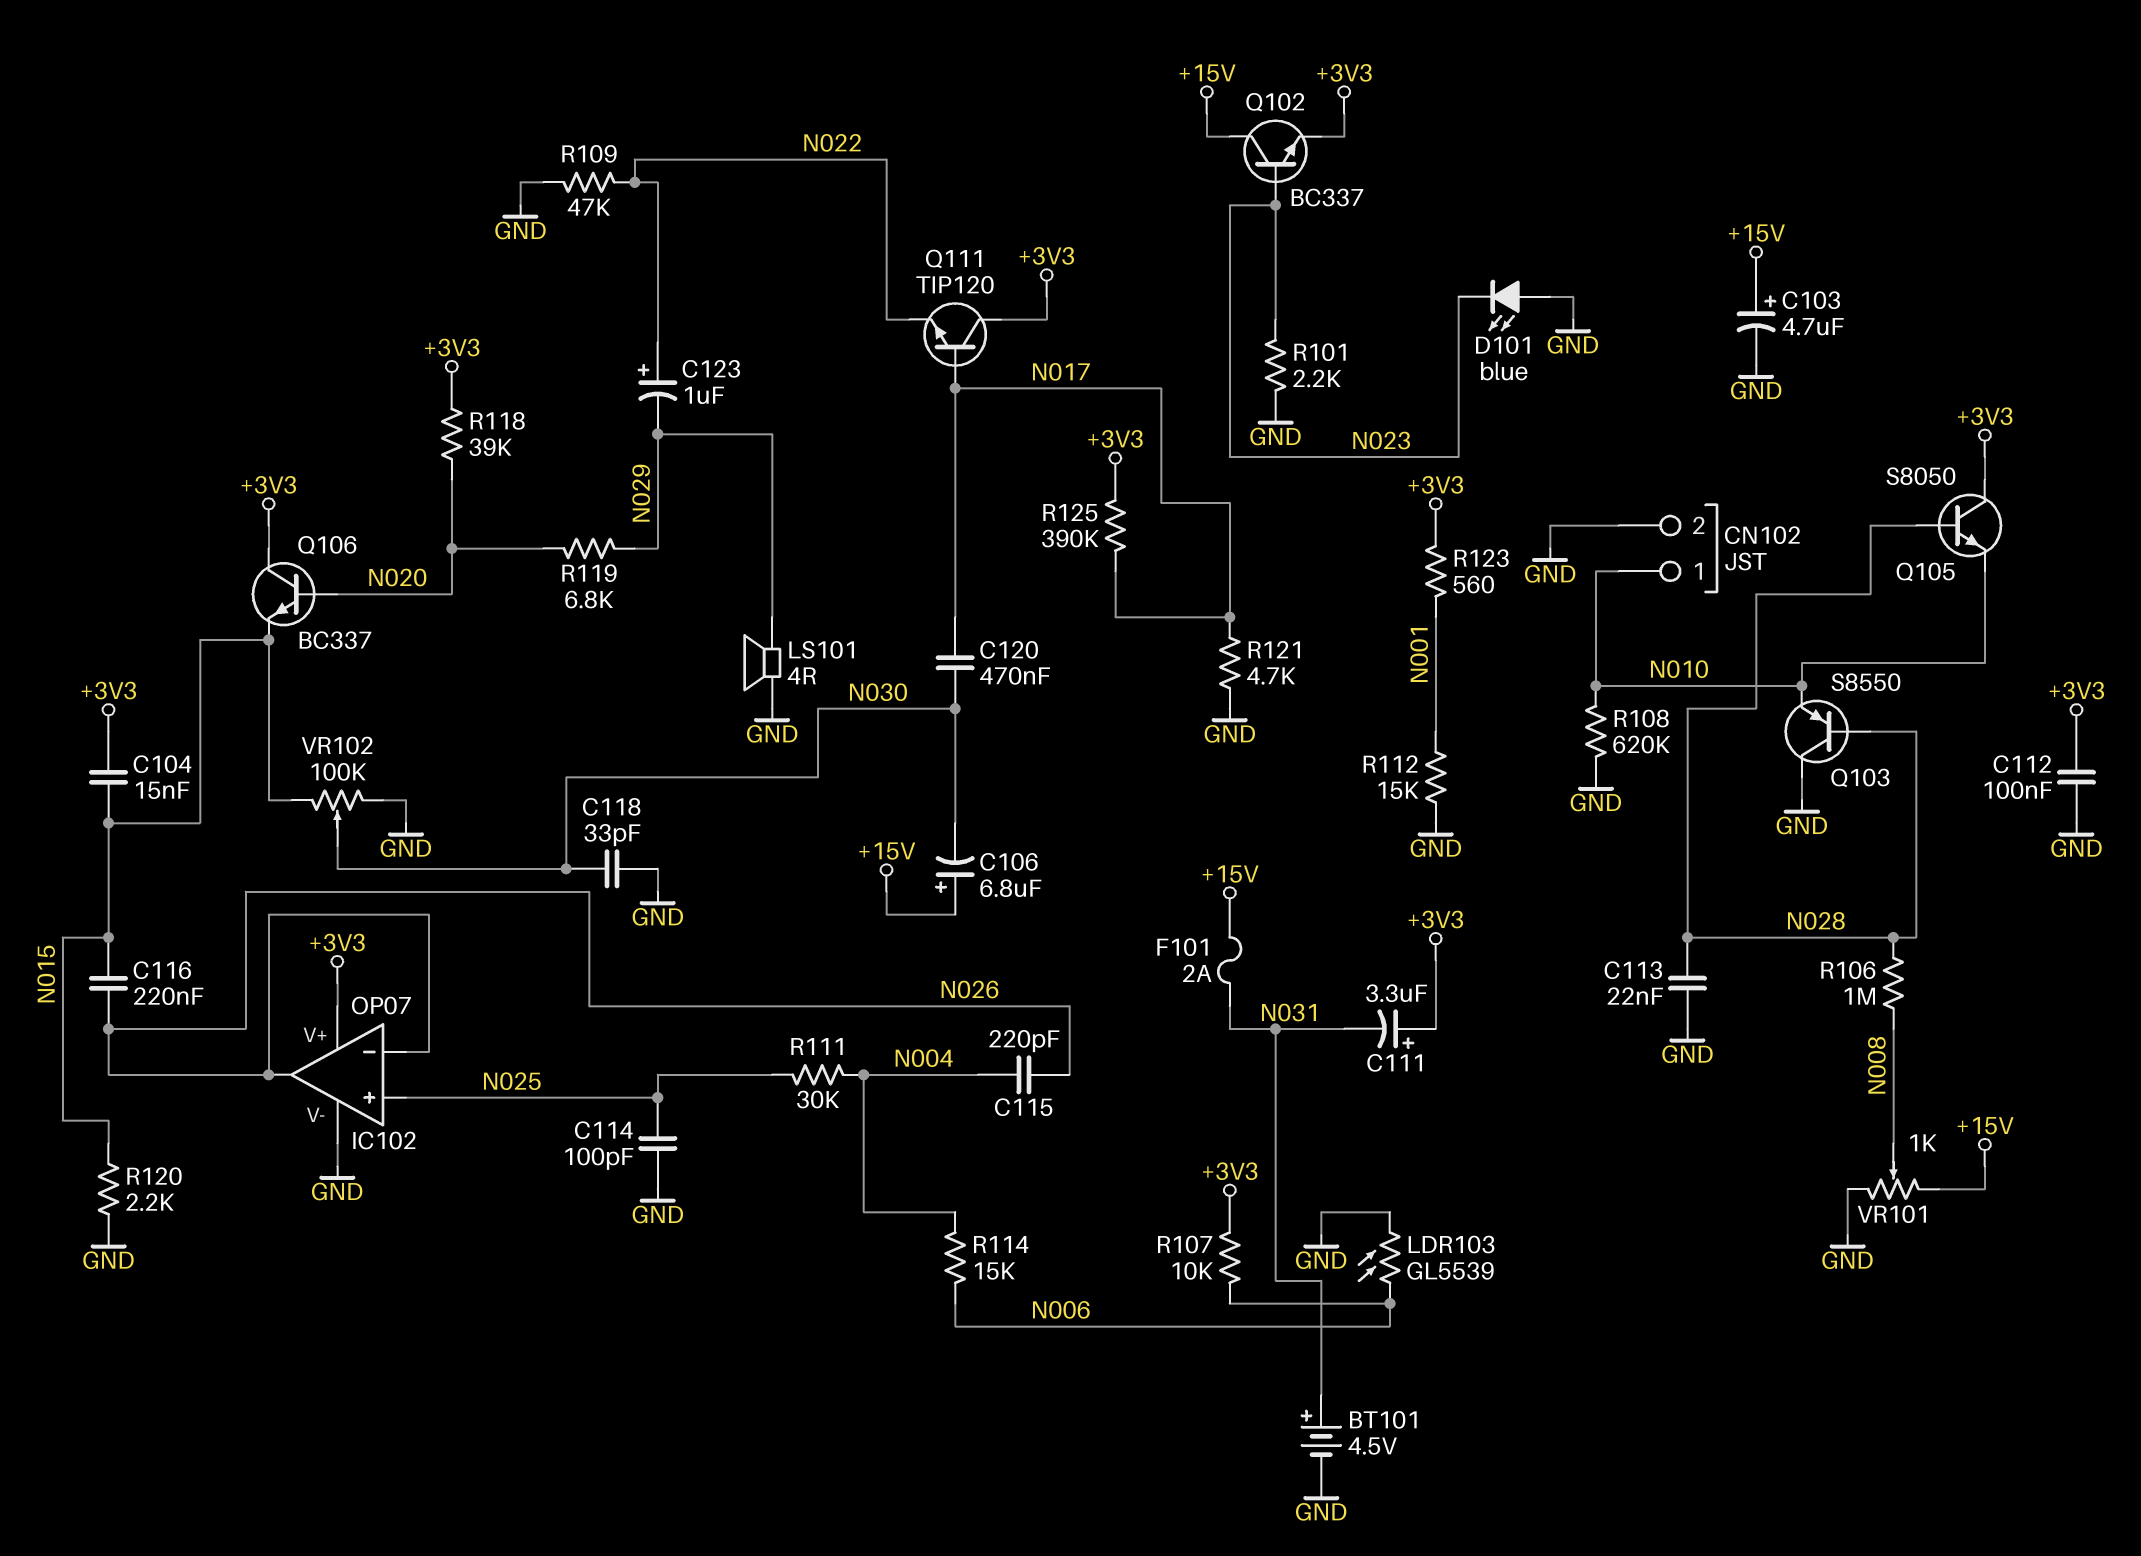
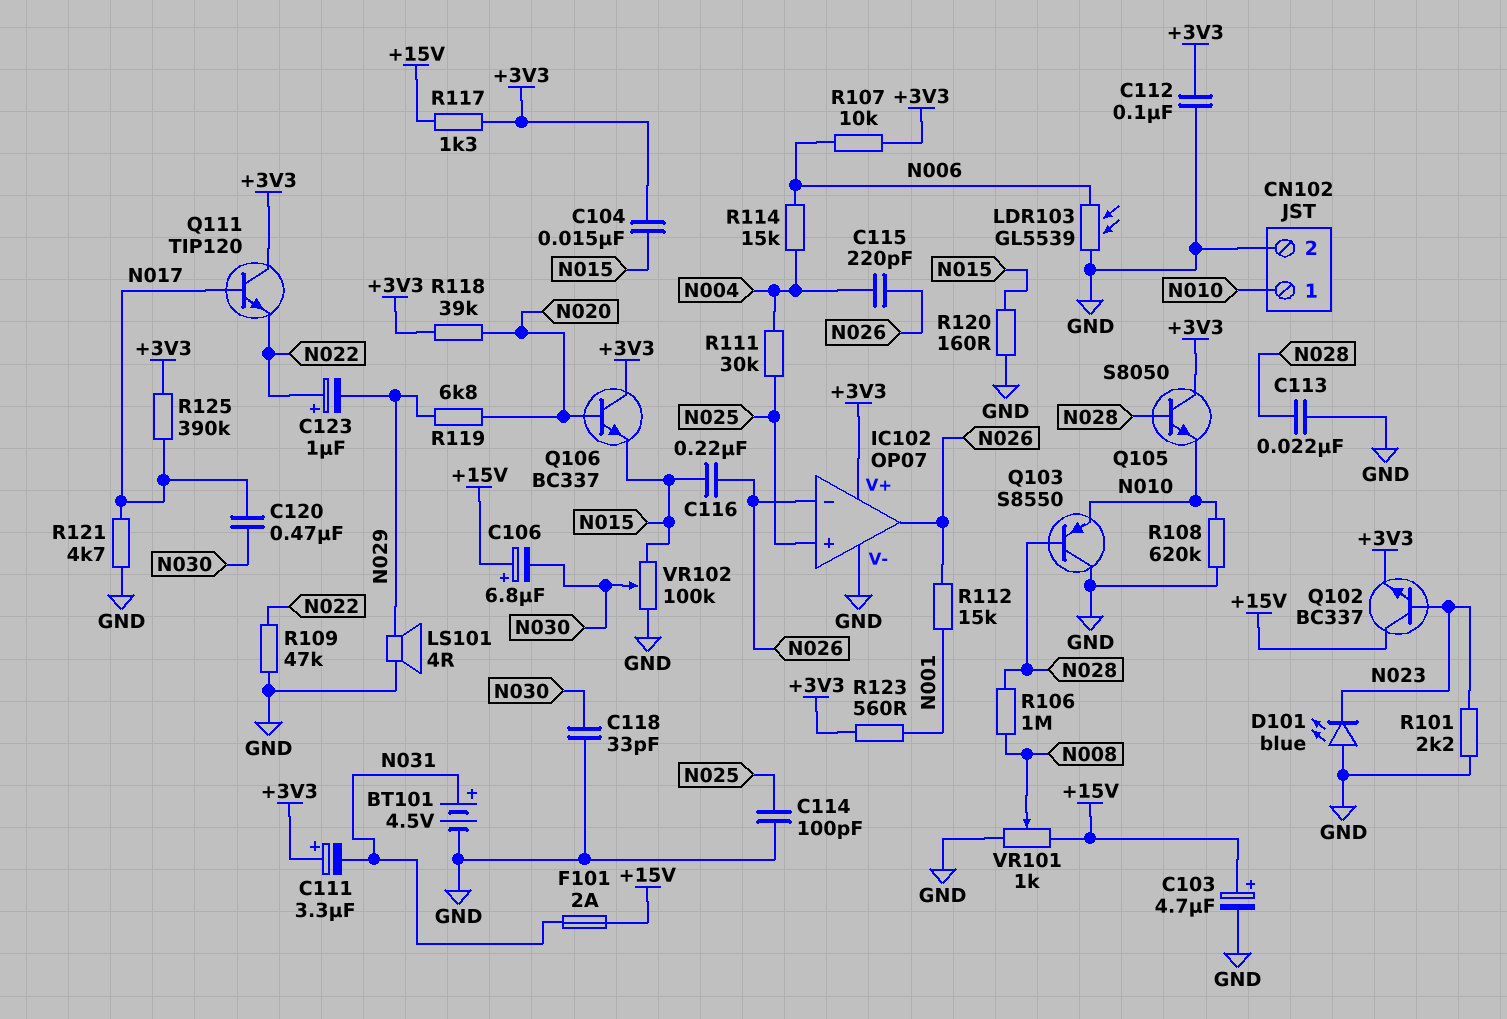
R112: 15k (GND, N001) -> 15k (N001, N026)
R117: none -> 1.3k (+3V3, +15V)
R120: 2.2k (GND, N015) -> 160 (GND, N015)

